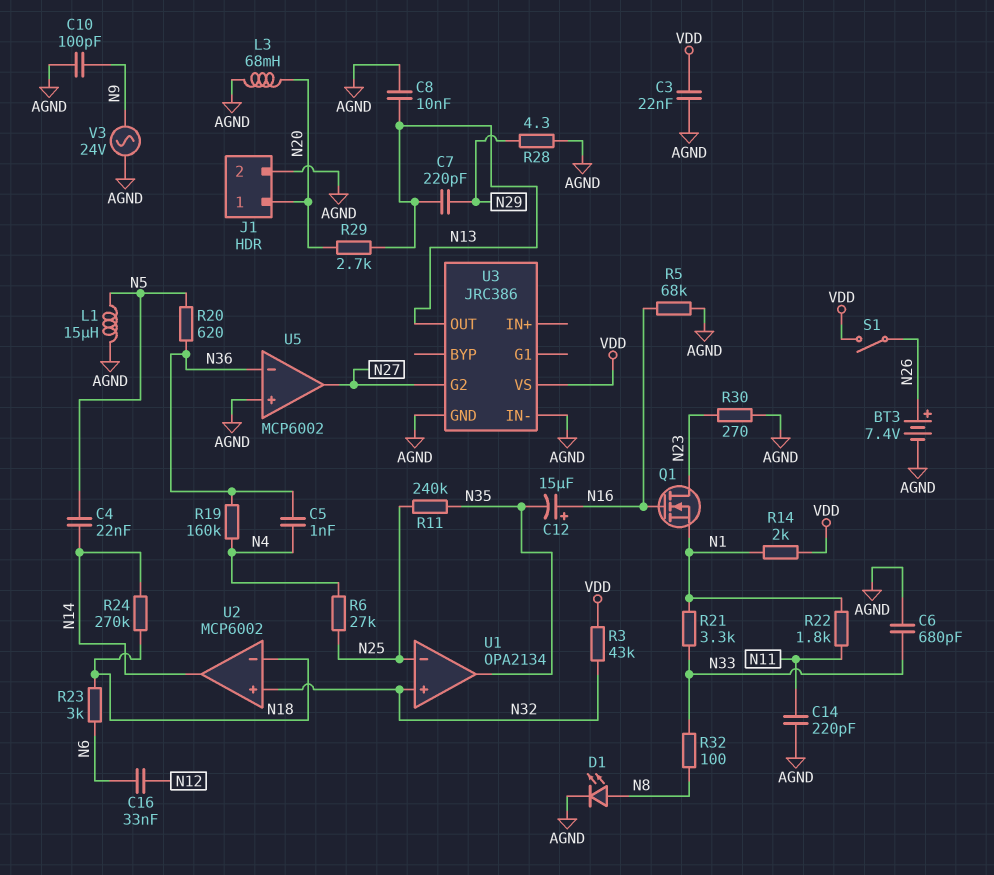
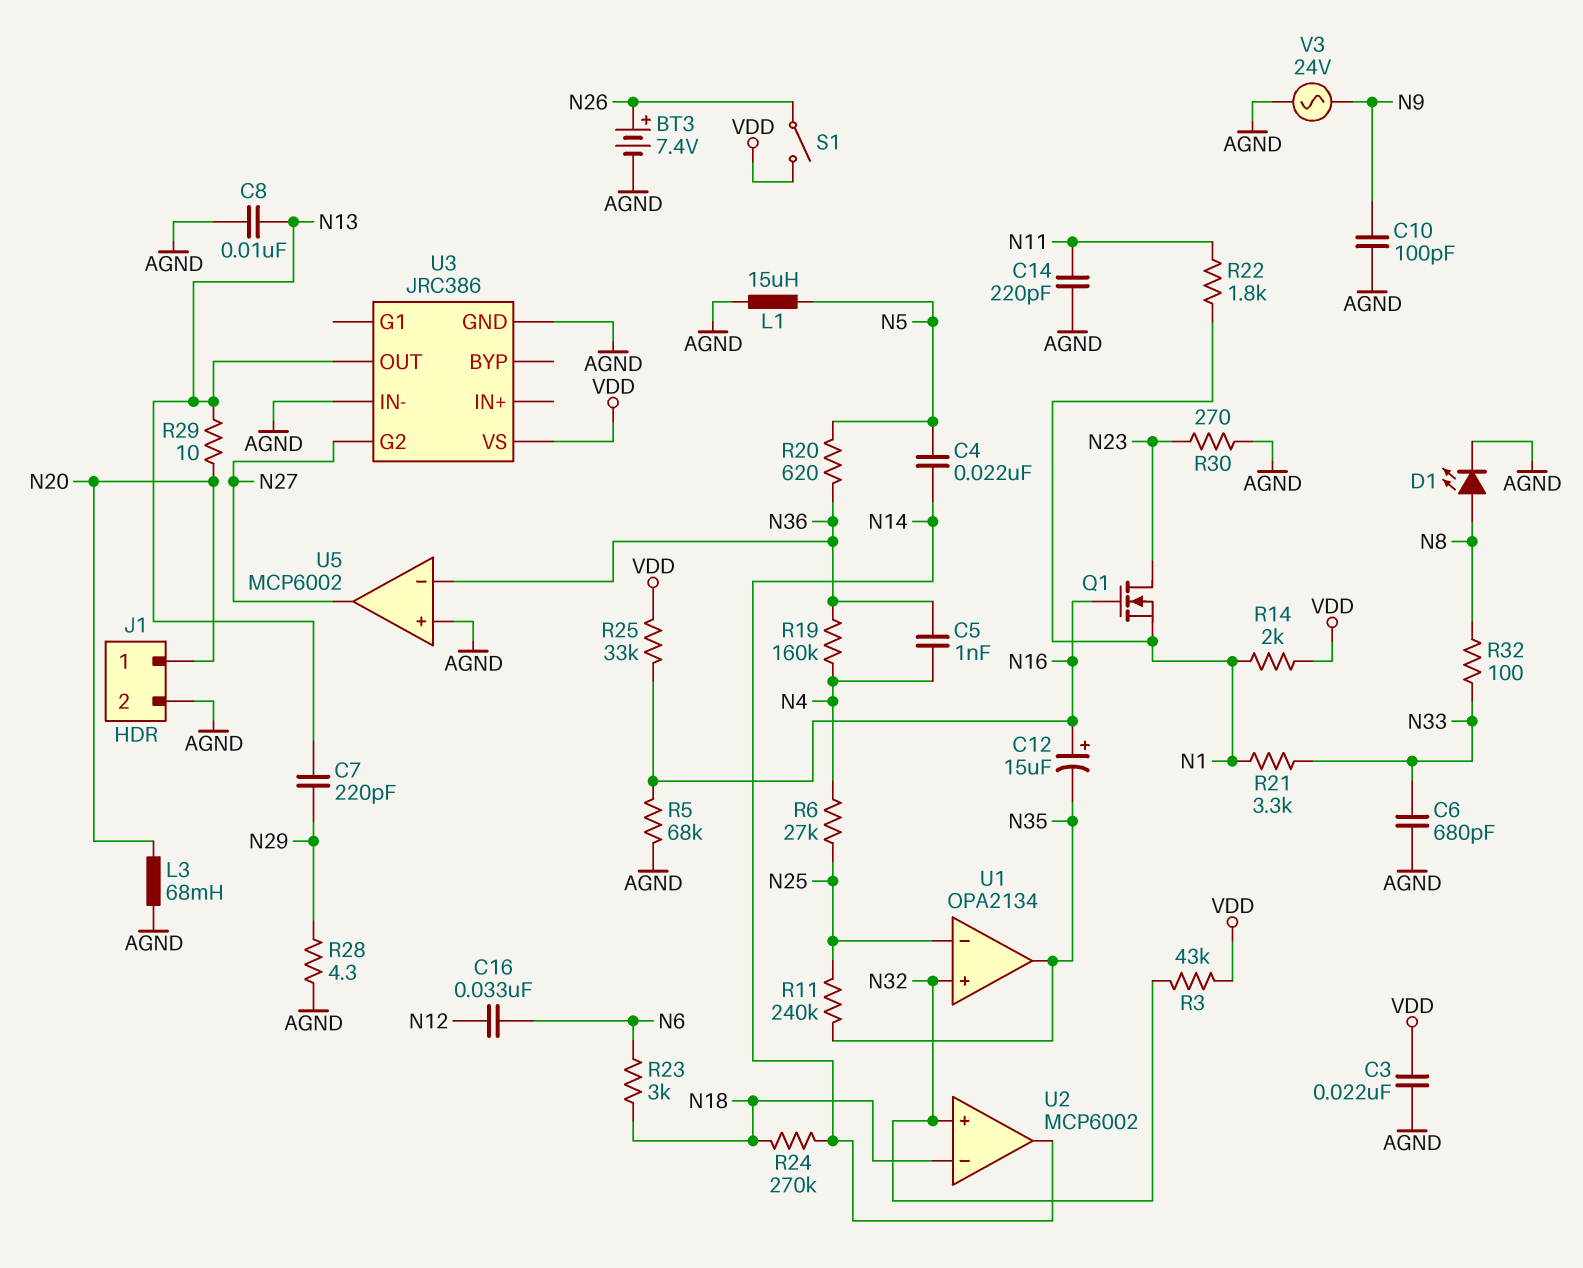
R25: none -> 33k (N16, VDD)
R29: 2.7k (N13, N20) -> 10 (N13, N20)

